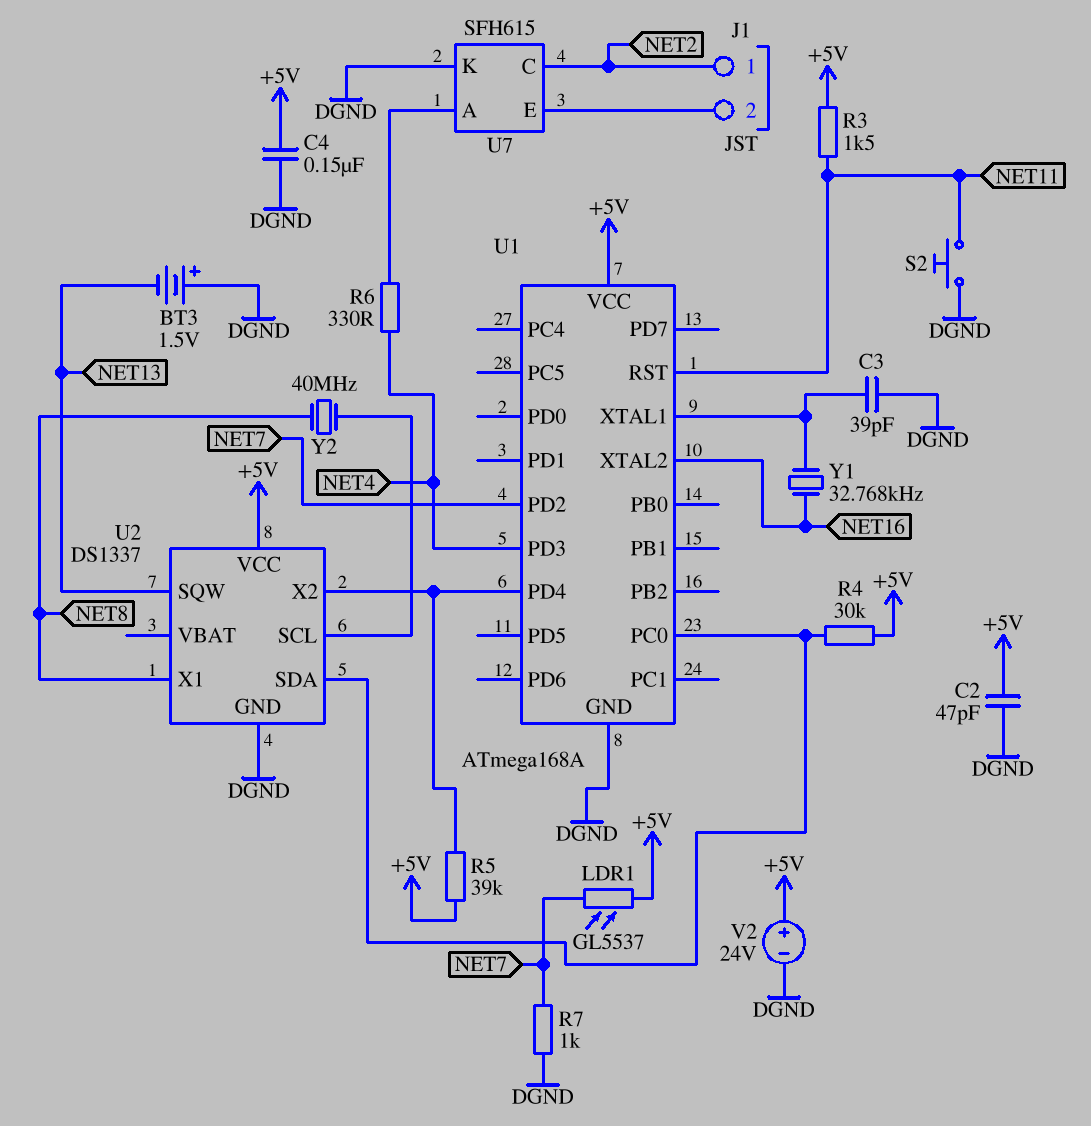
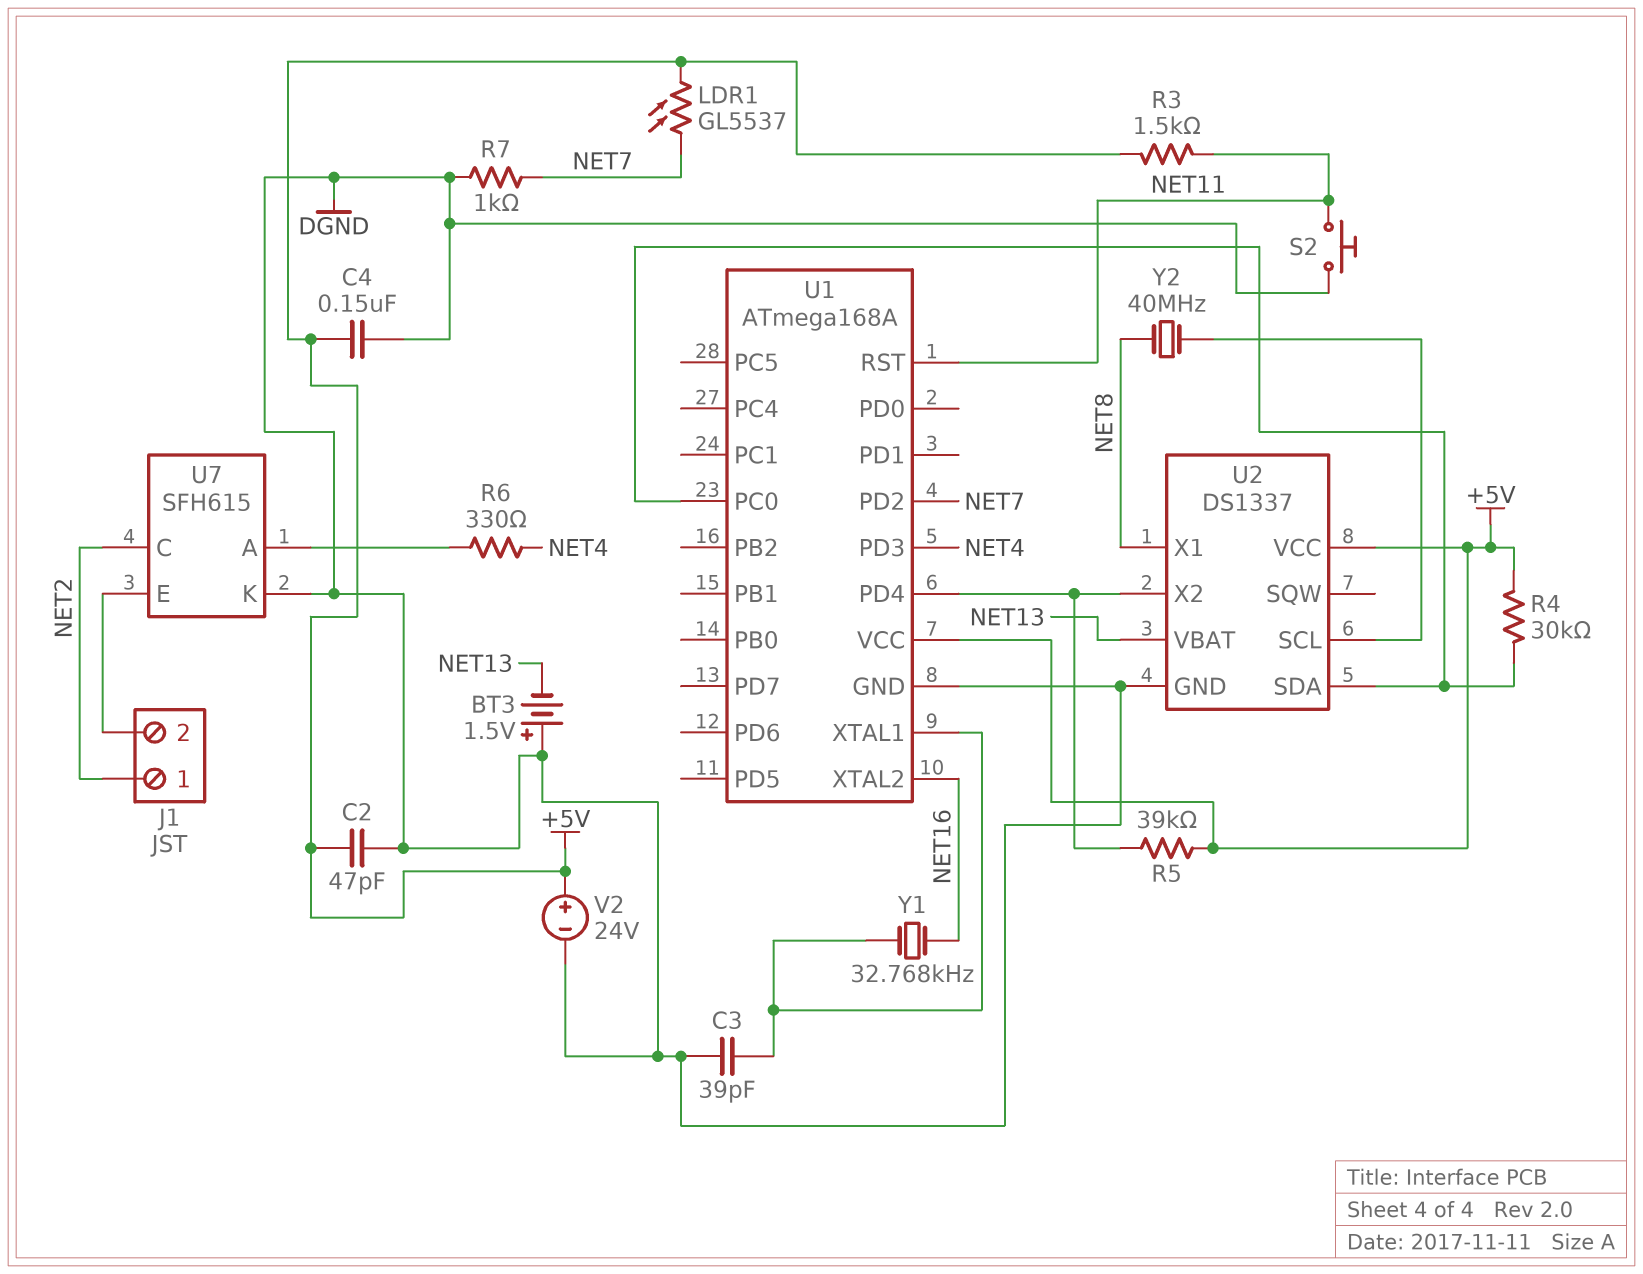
U2 pin SQW: NET13 -> none
U2 pin VBAT: none -> NET13

